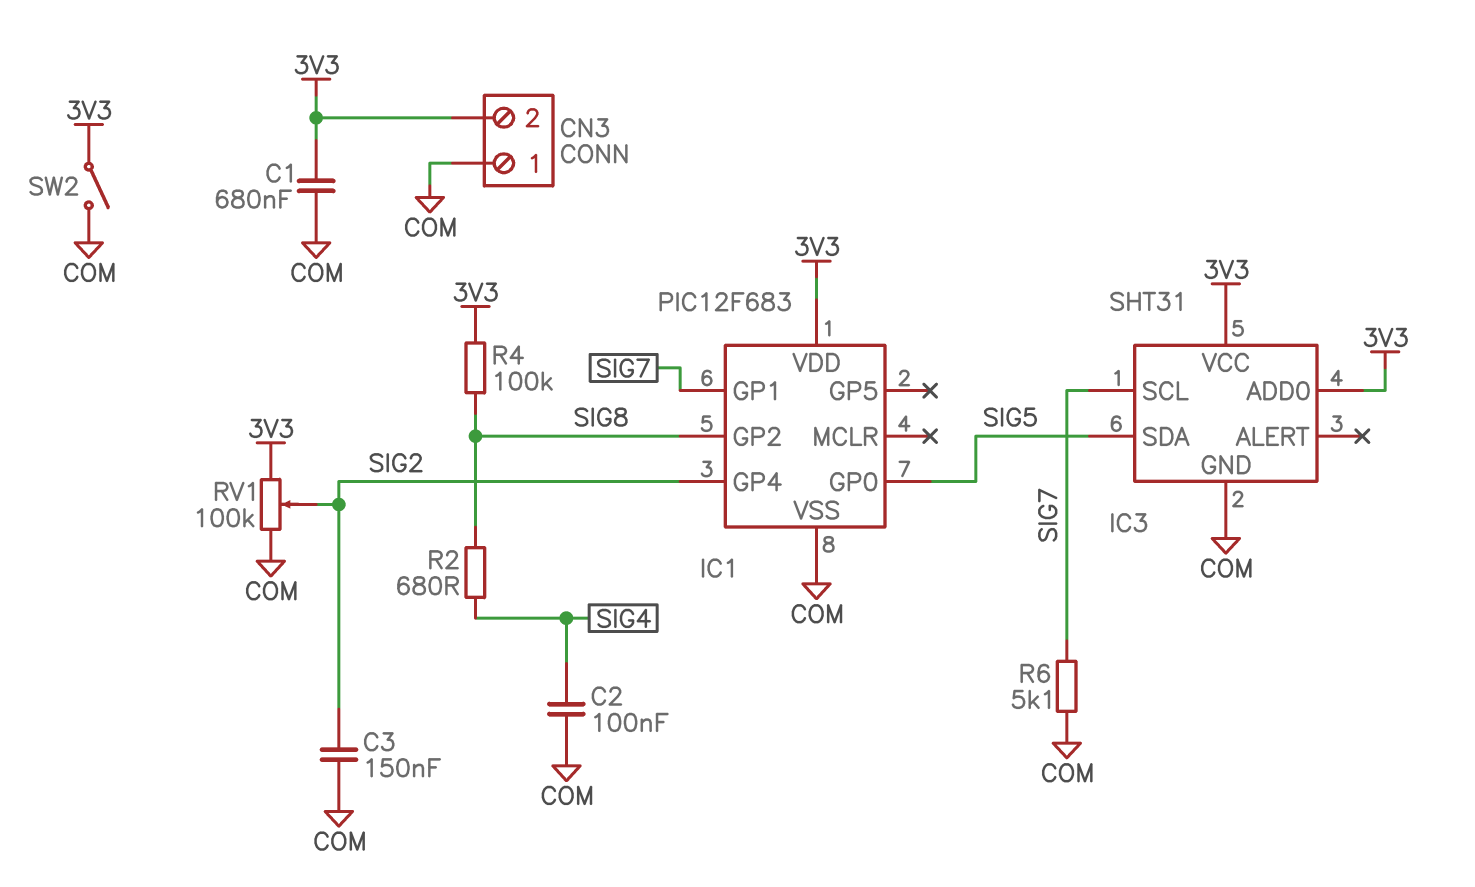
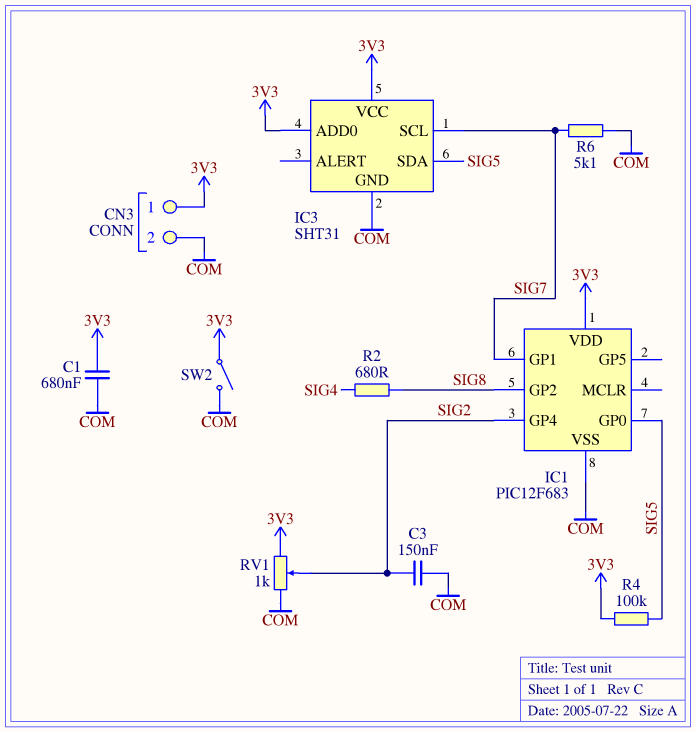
C2: 100nF (COM, SIG4) -> none
CN3 pin 1: COM -> 3V3
CN3 pin 2: 3V3 -> COM
R4: 100k (3V3, SIG8) -> 100k (3V3, SIG5)
RV1: 100k (3V3, COM, wiper SIG2) -> 1k (3V3, COM, wiper SIG2)

